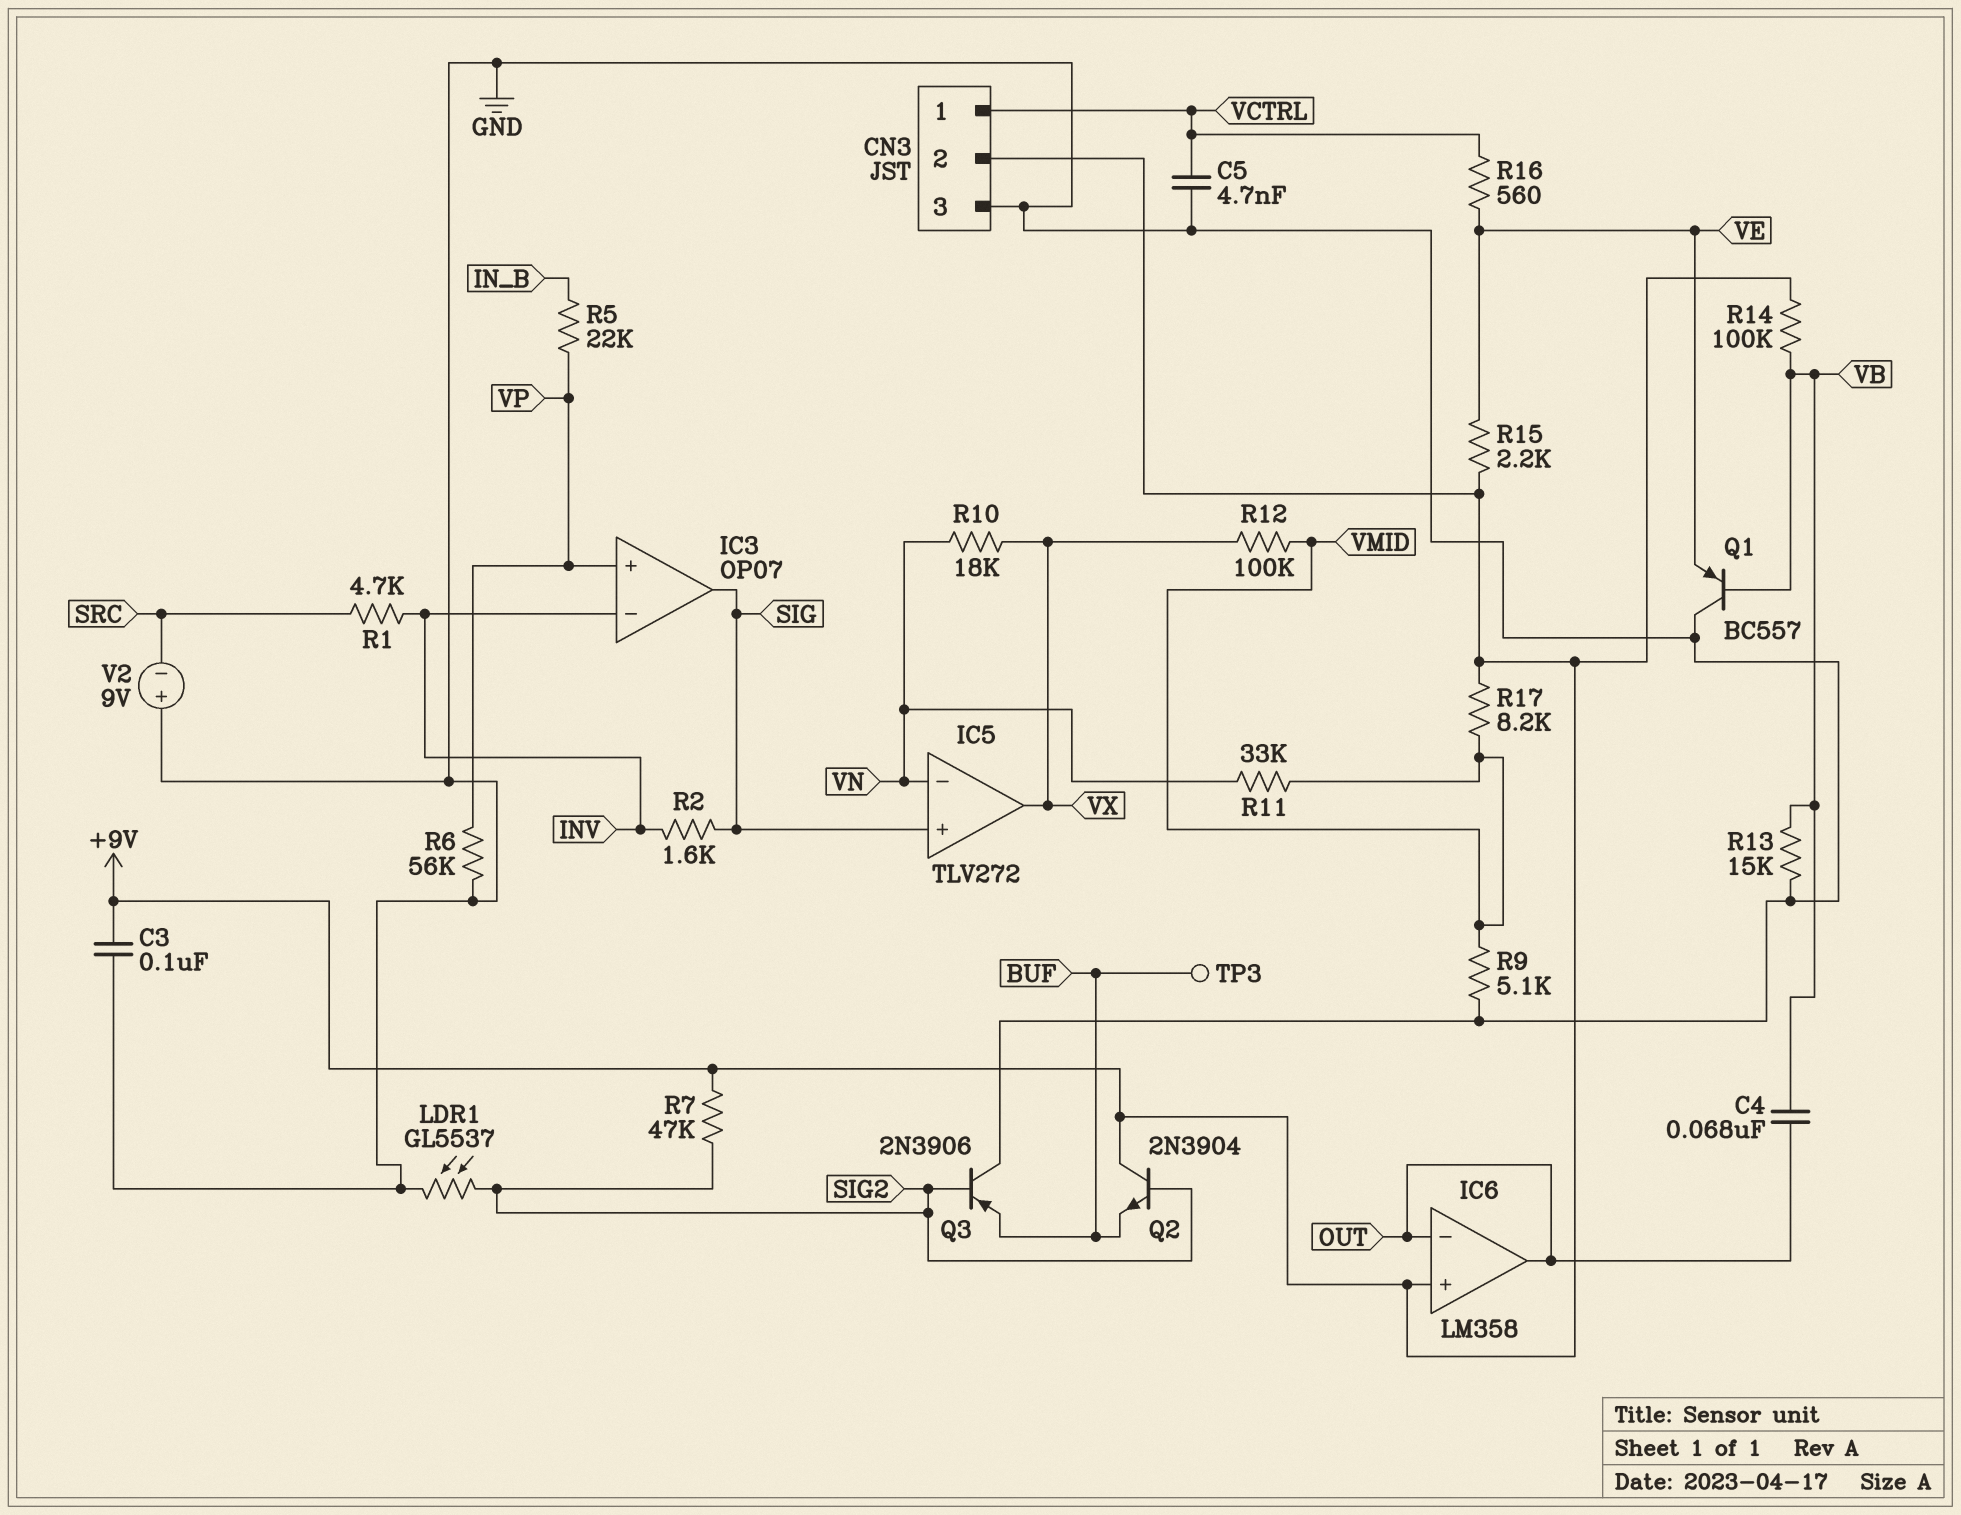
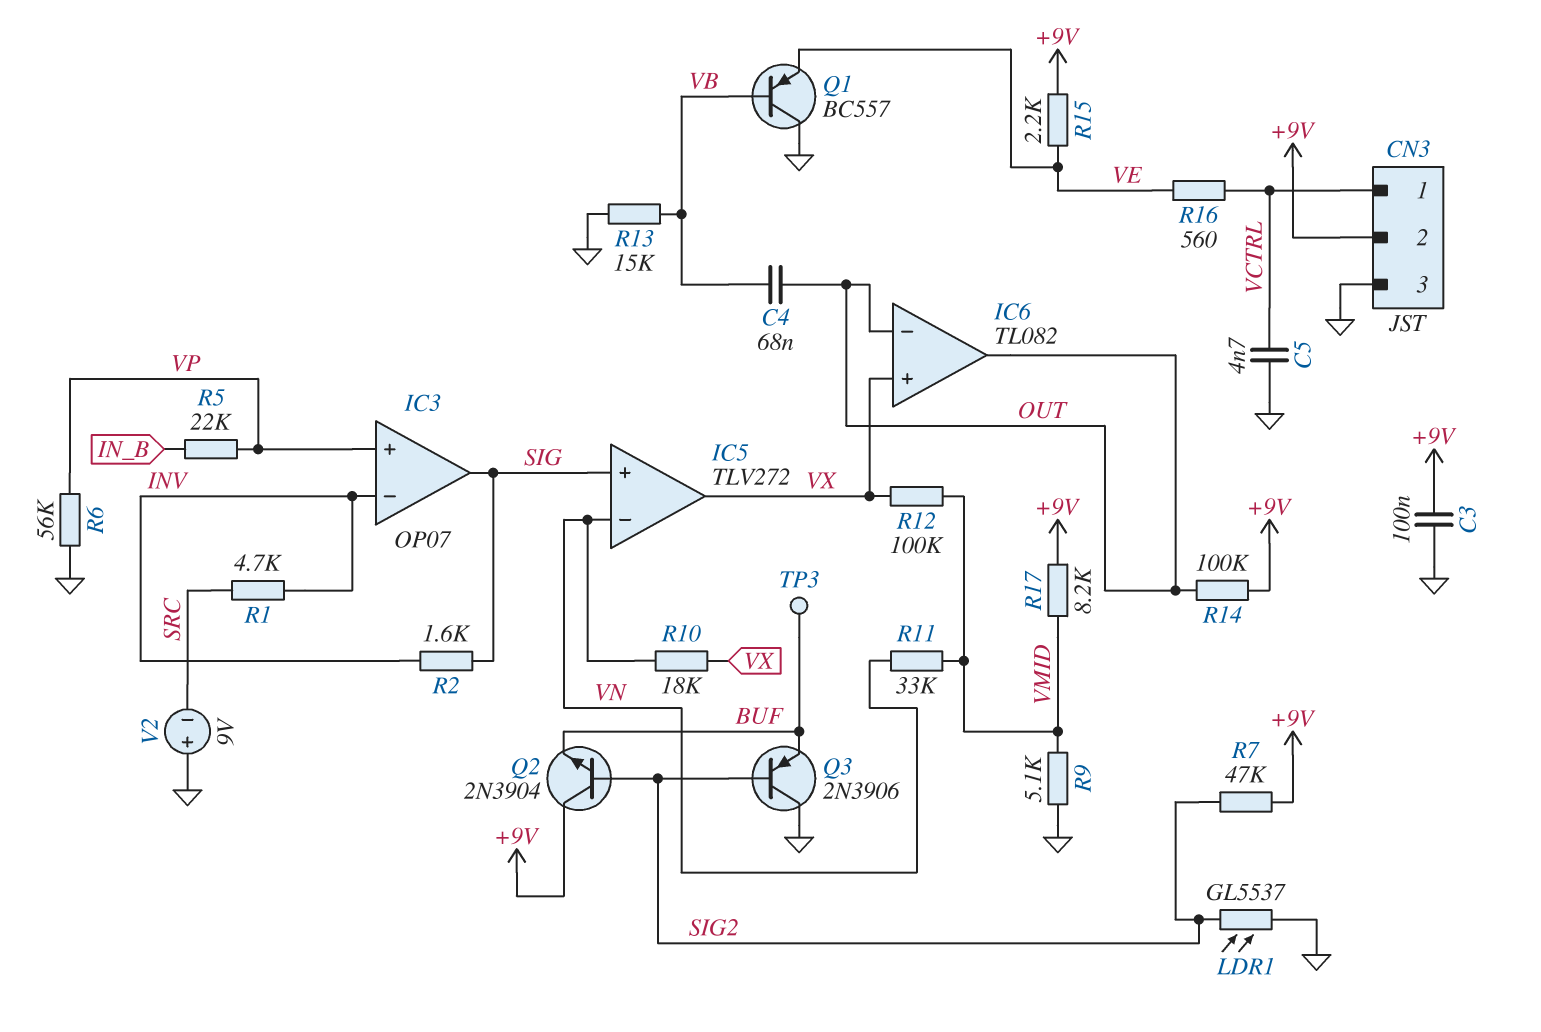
IC6: LM358 -> TL082
IC6 pin in+: +9V -> VX
R14: 100k (+9V, VB) -> 100k (+9V, OUT)

